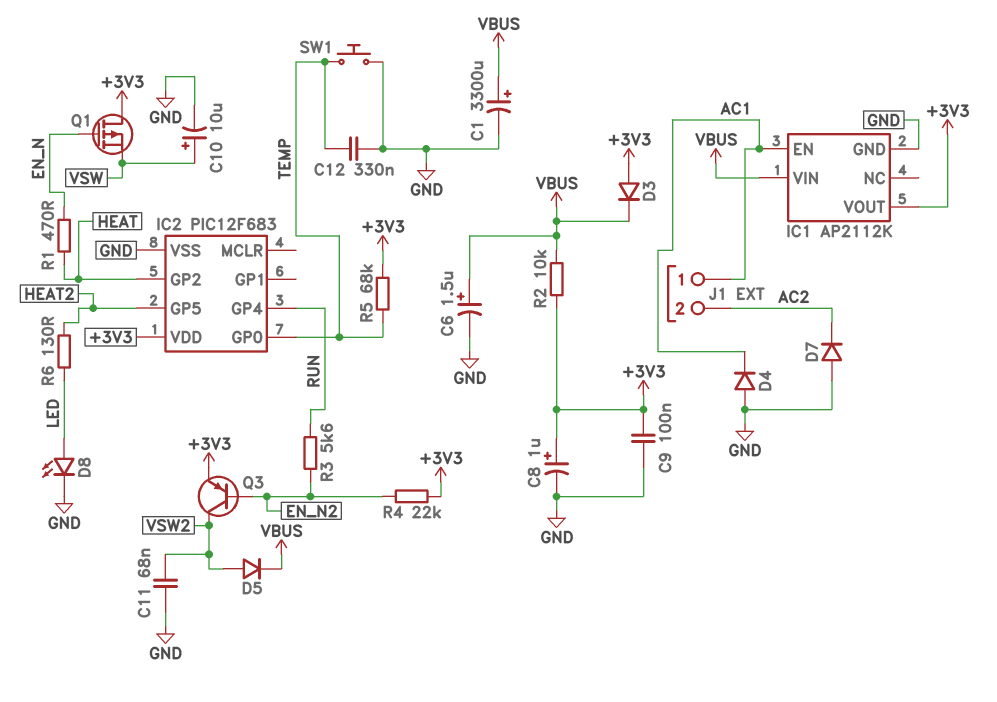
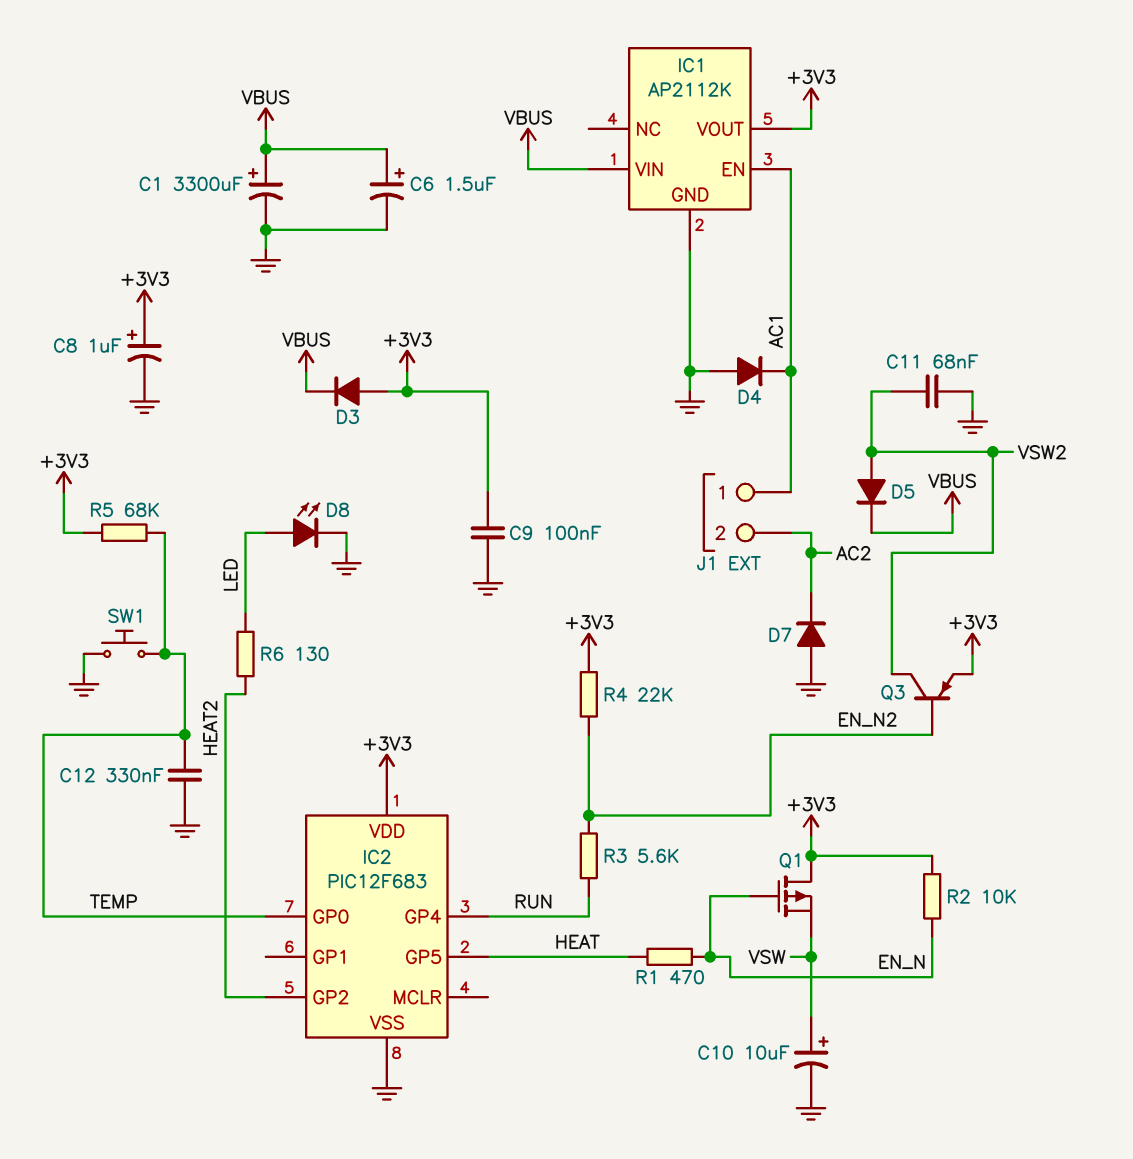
IC2 pin GP2: HEAT -> HEAT2
IC2 pin GP5: HEAT2 -> HEAT
R2: 10k (+3V3, VBUS) -> 10k (+3V3, EN_N)

